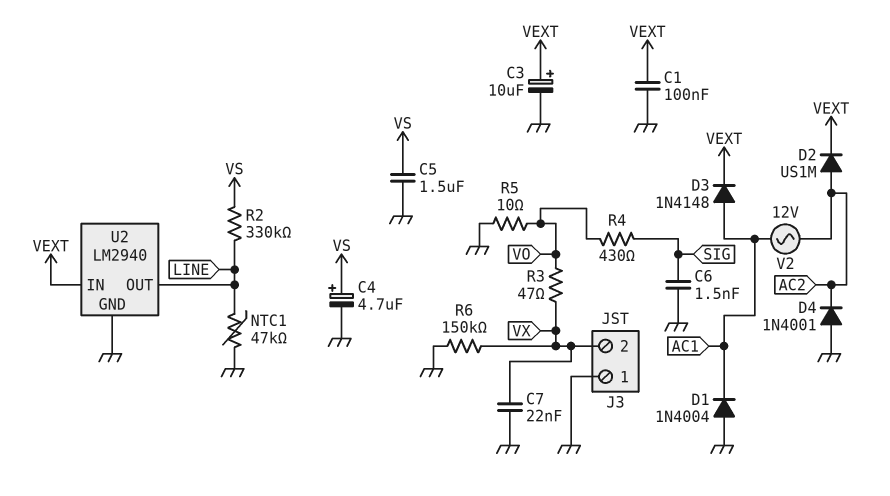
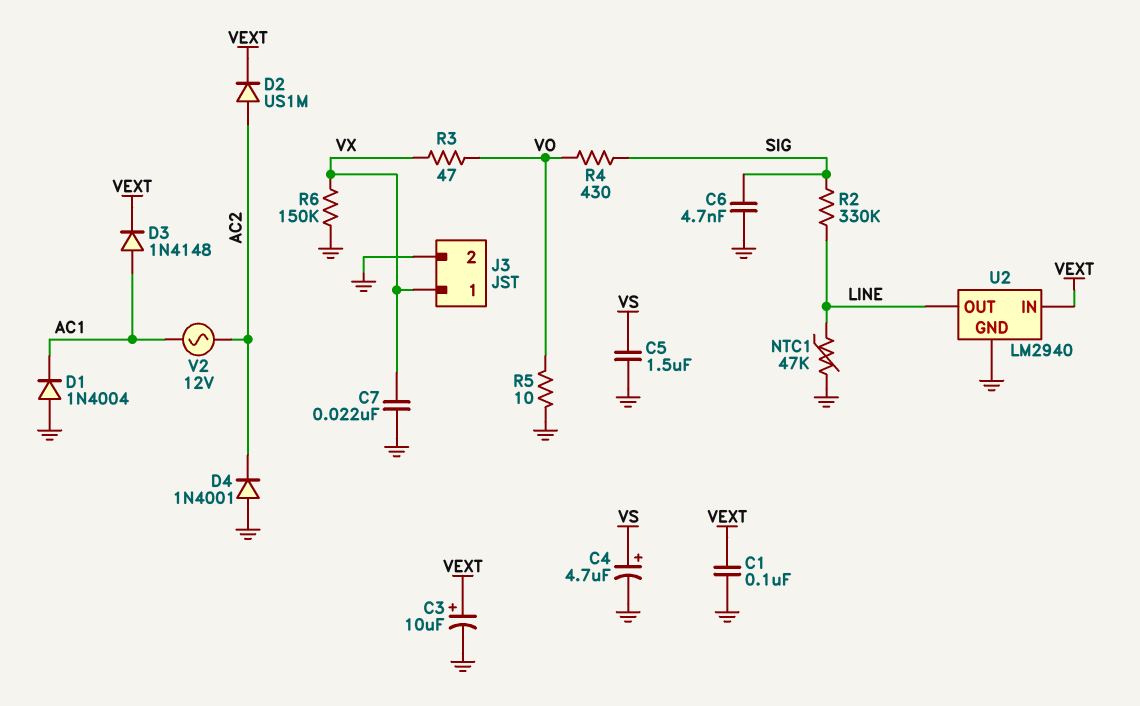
C6: 1.5nF (GND, SIG) -> 4.7nF (GND, SIG)
J3 pin 1: GND -> VX
J3 pin 2: VX -> GND
R2: 330k (LINE, VS) -> 330k (LINE, SIG)

